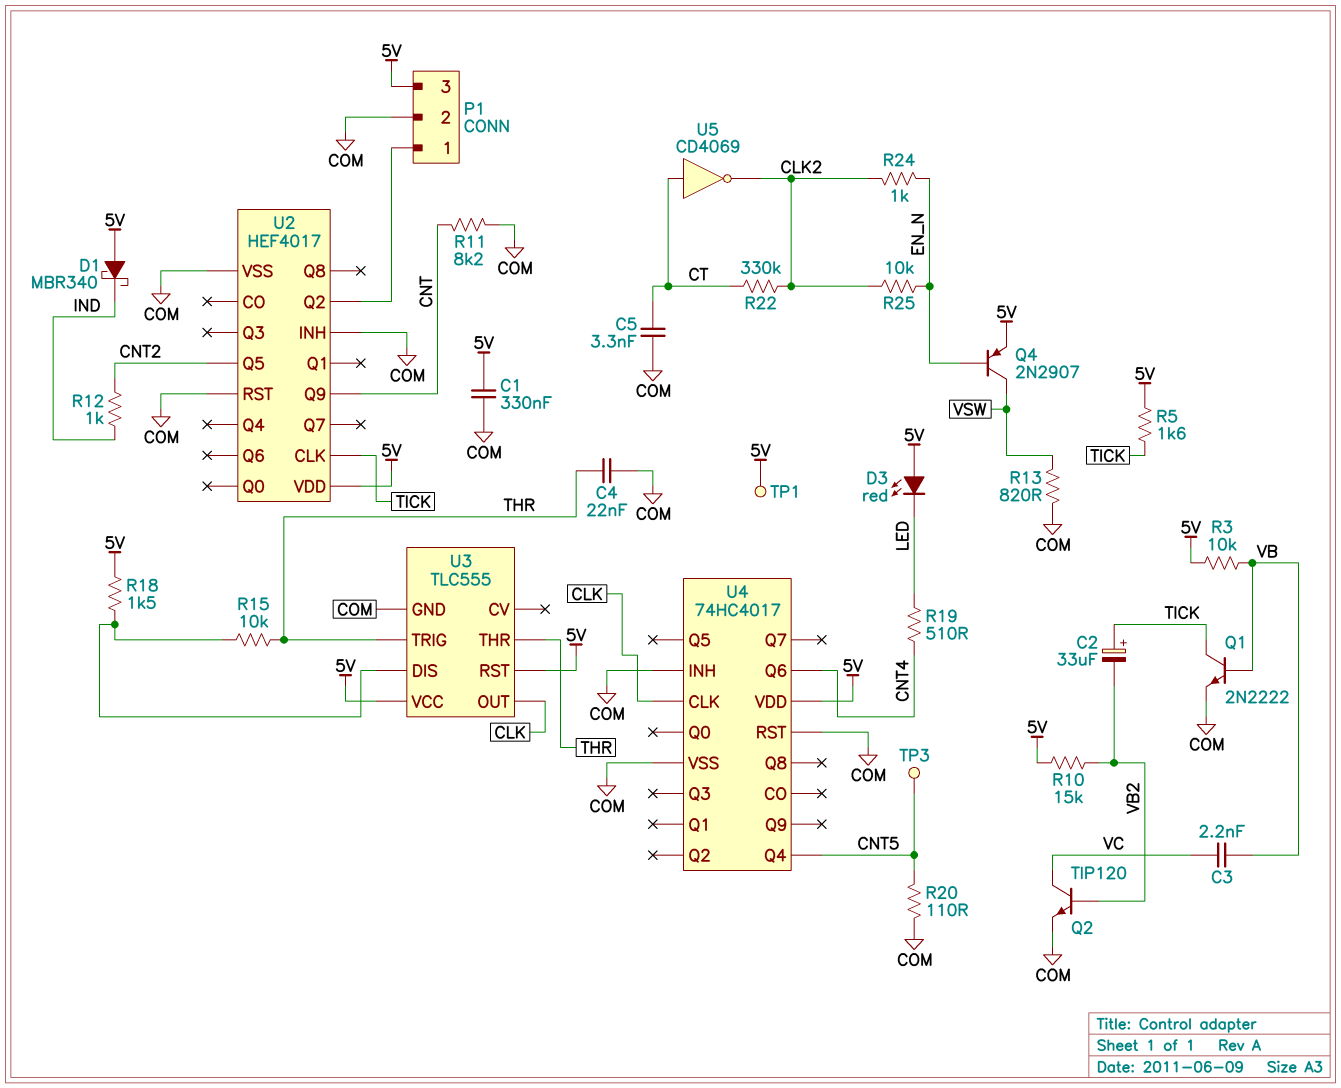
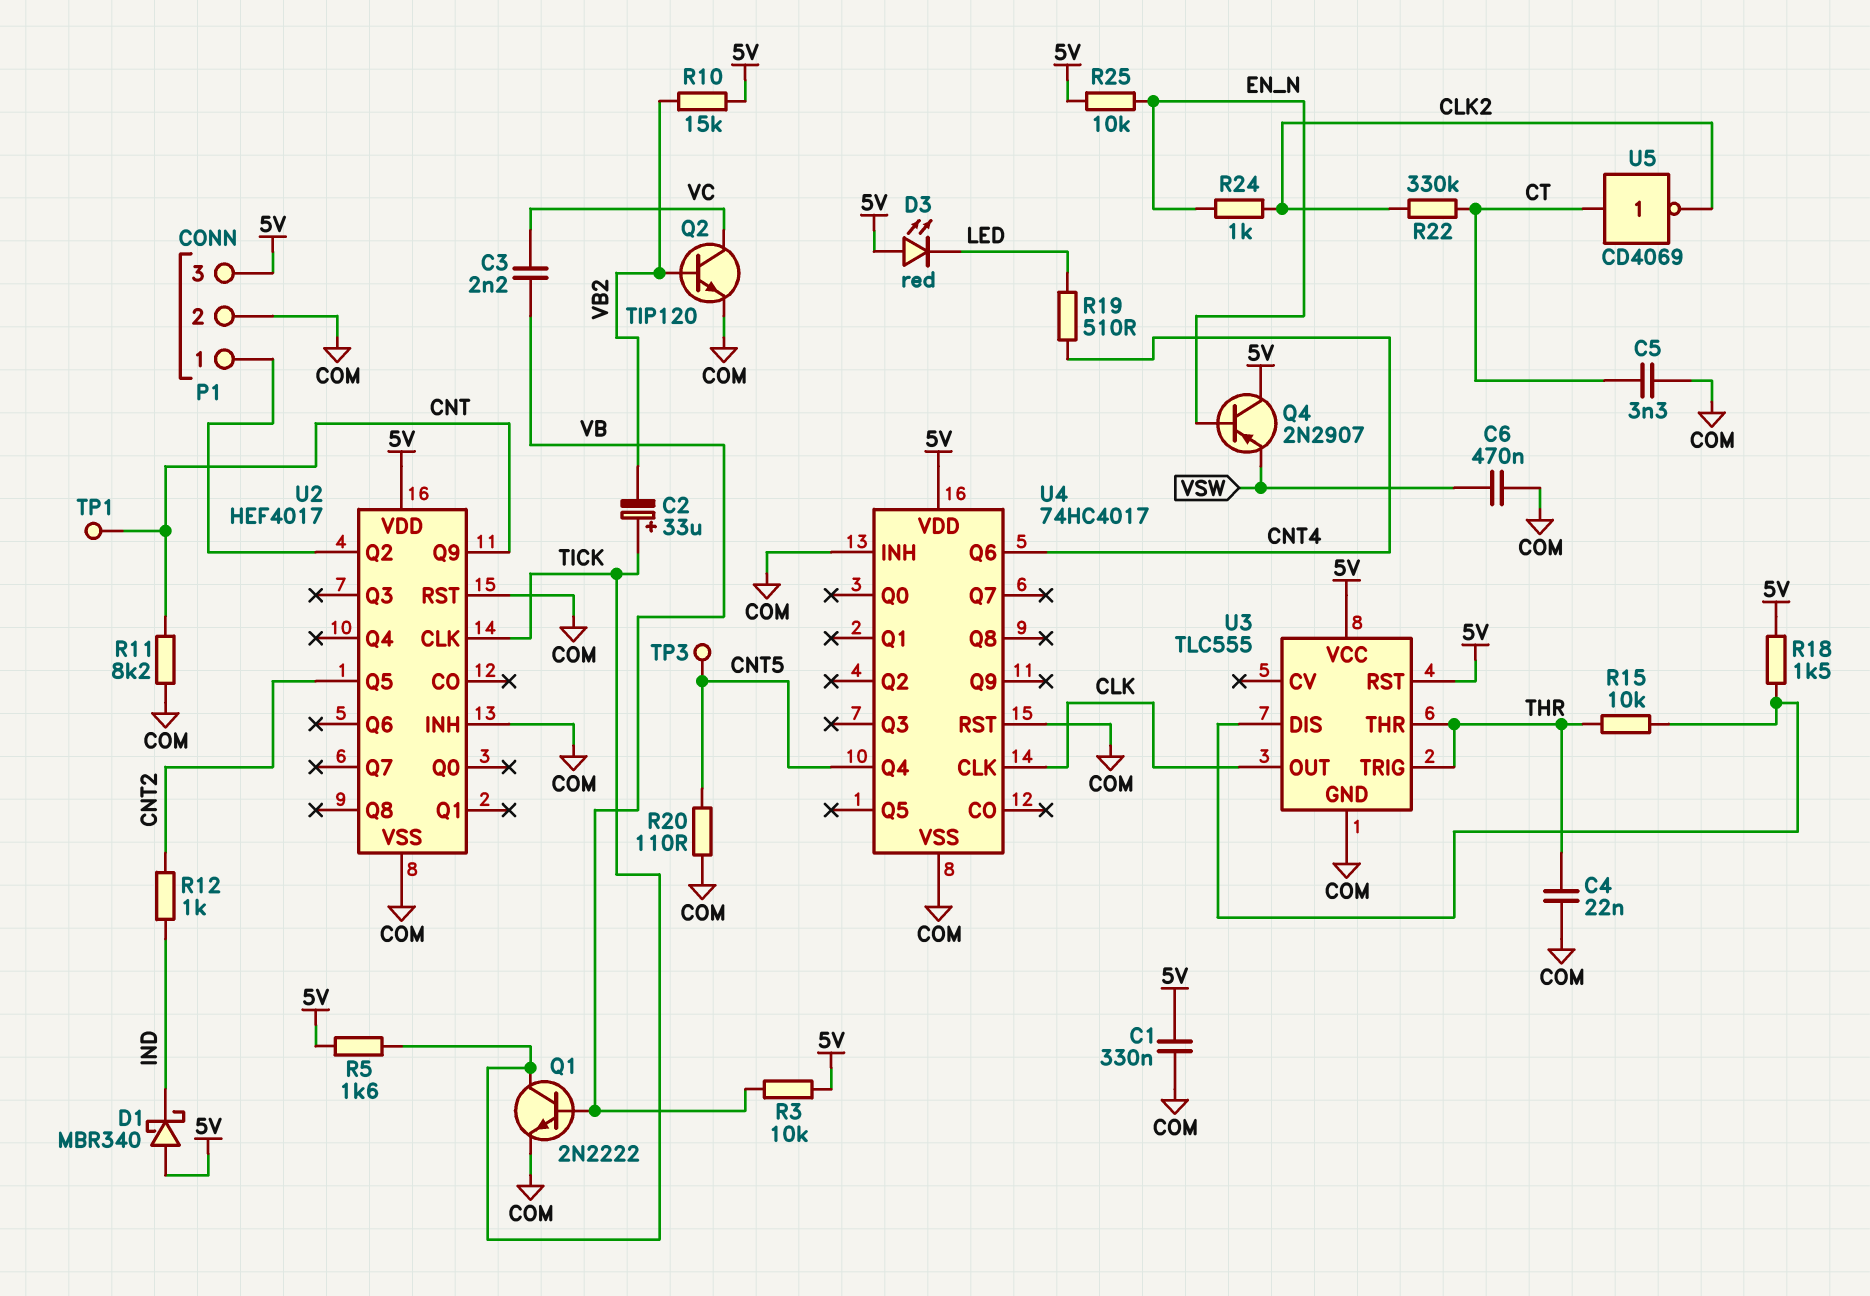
C6: none -> 470nF (COM, VSW)
Q4: PNP 2N2907 (B EN_N, C VSW, E 5V) -> PNP 2N2907 (B EN_N, C 5V, E VSW)
R13: 820 (COM, VSW) -> none
R25: 10k (CLK2, EN_N) -> 10k (5V, EN_N)
TP1: test point (5V) -> test point (CNT)

